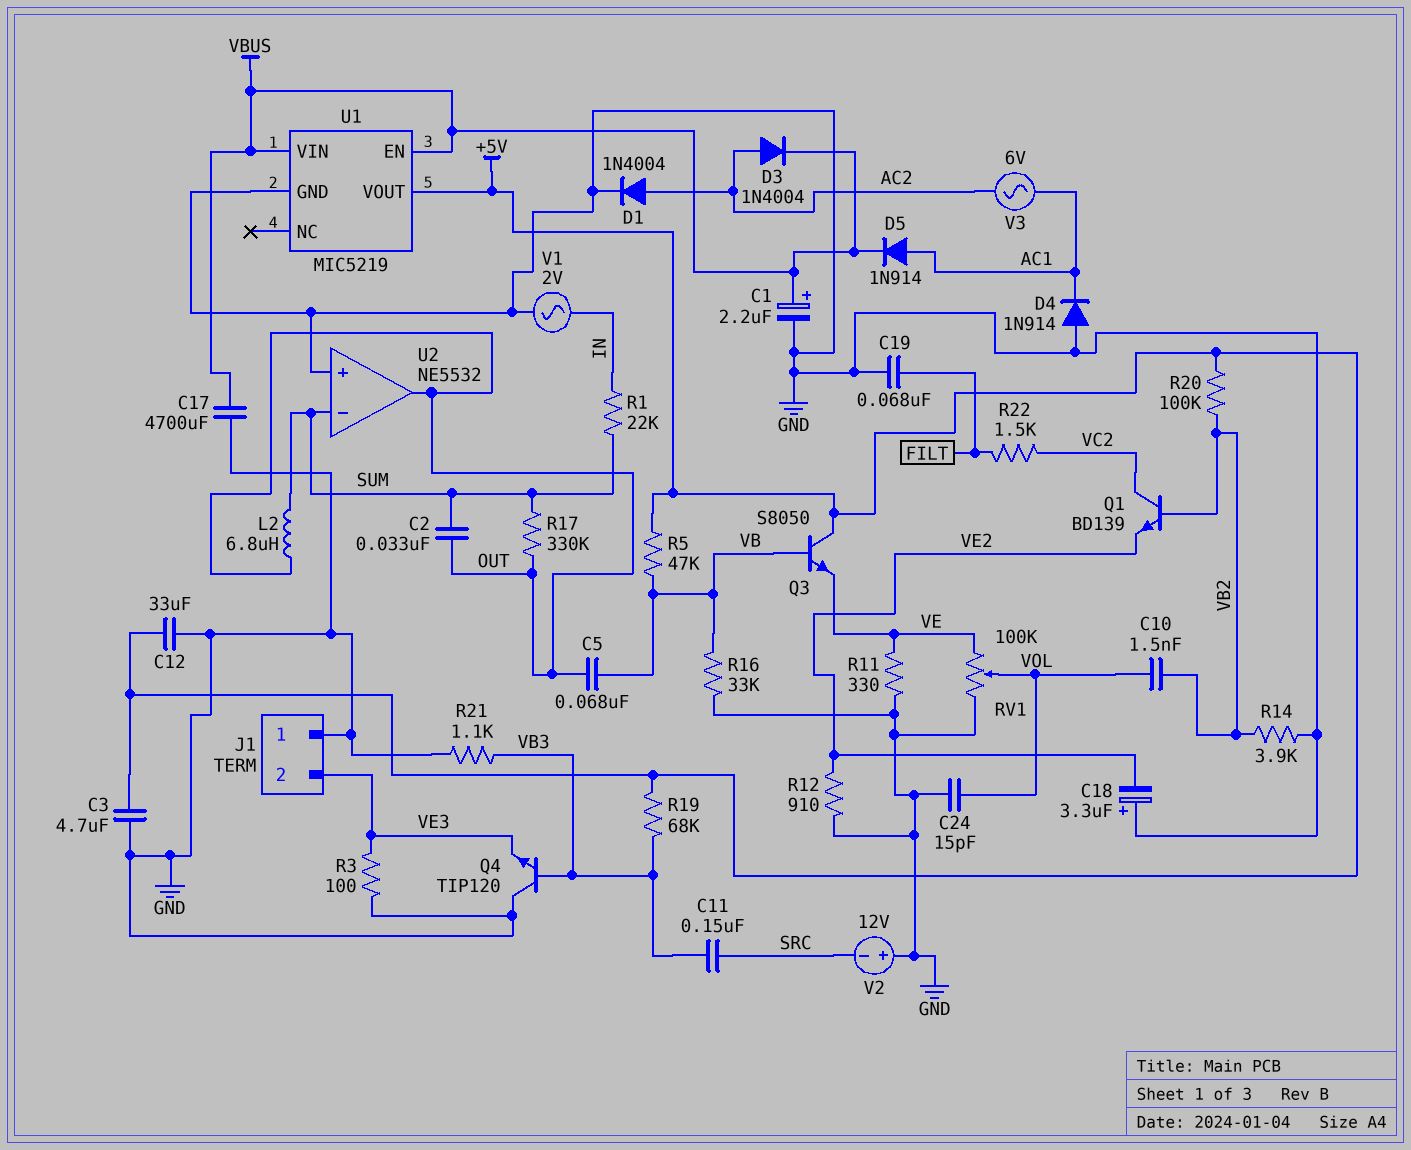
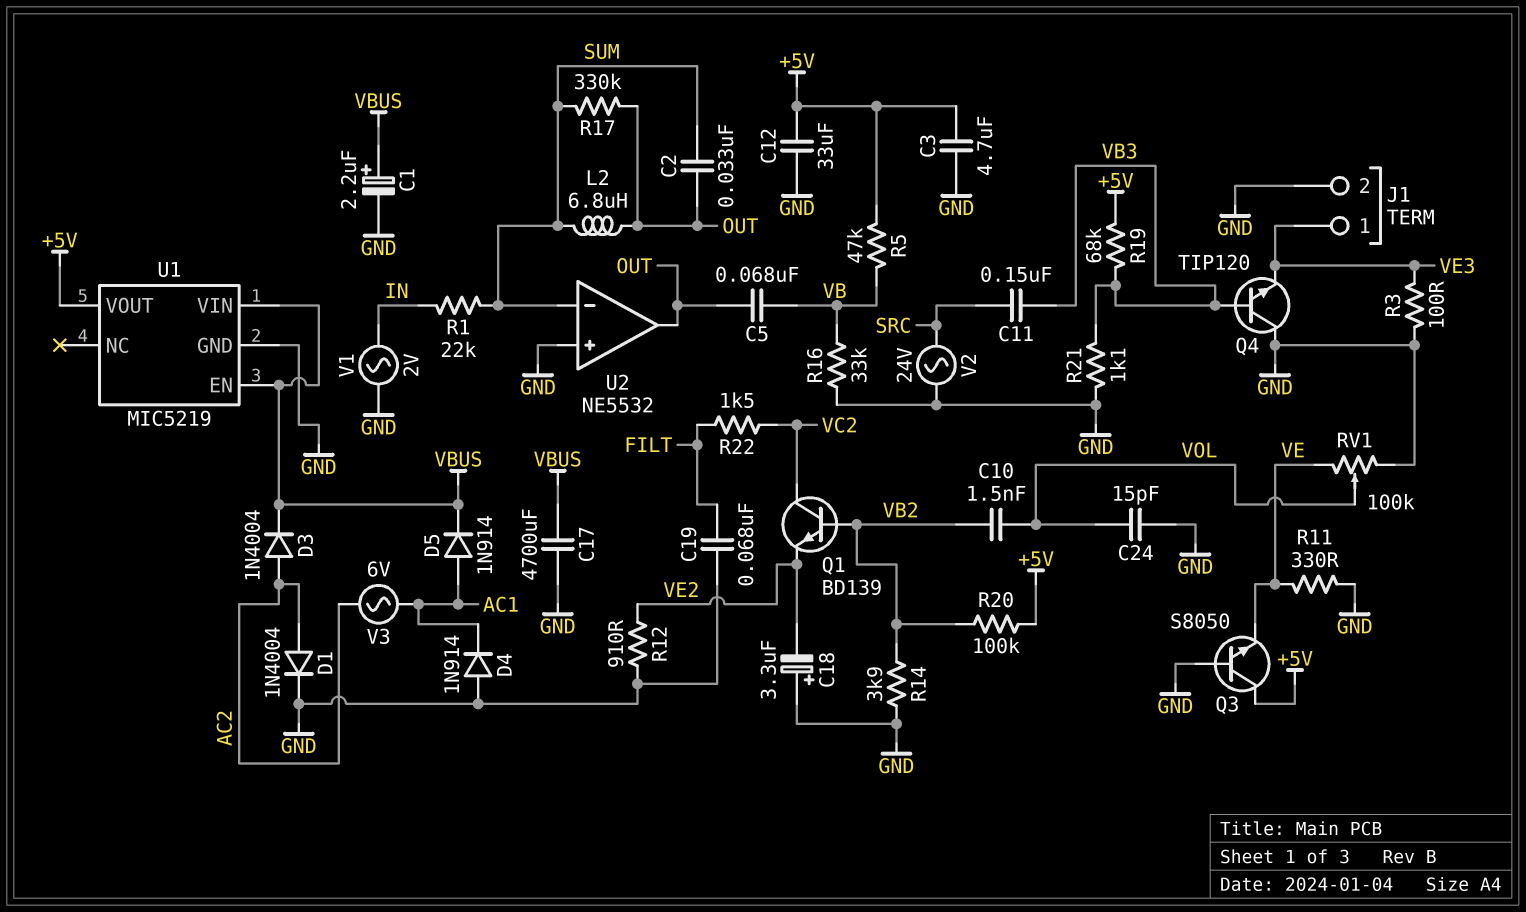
J1 pin 1: GND -> VE3
J1 pin 2: VE3 -> GND
Q3: NPN S8050 (B VB, C +5V, E VE) -> NPN S8050 (B GND, C +5V, E VE)
V2: 12V (plus GND, minus SRC) -> AC 24V (GND, SRC)

